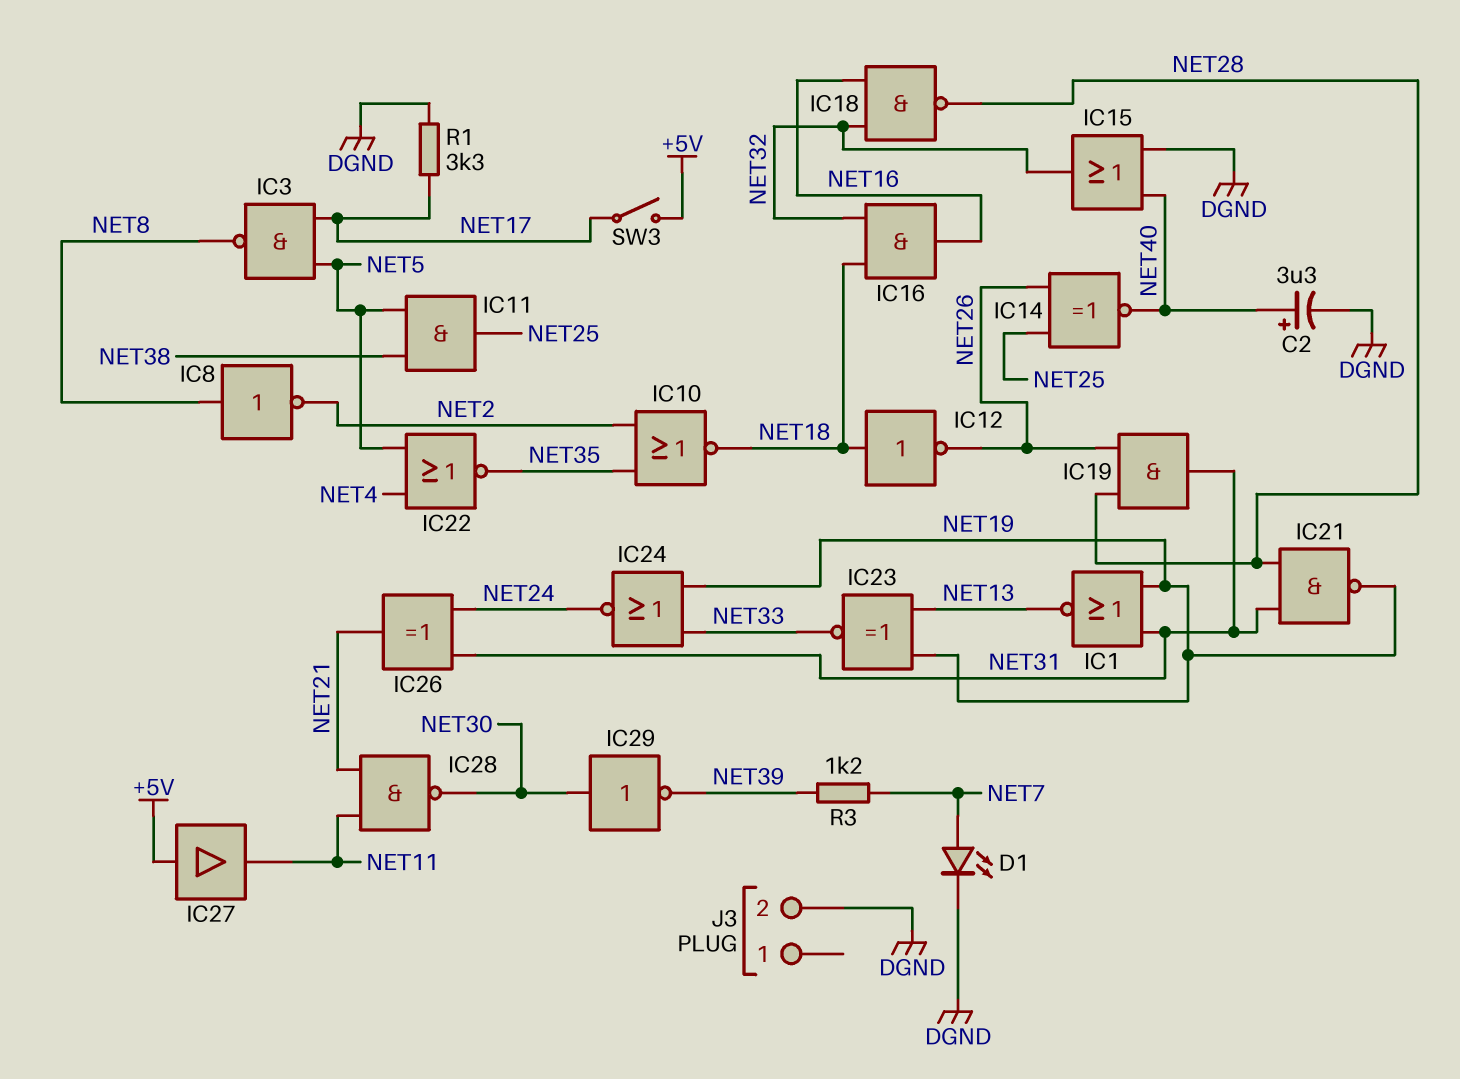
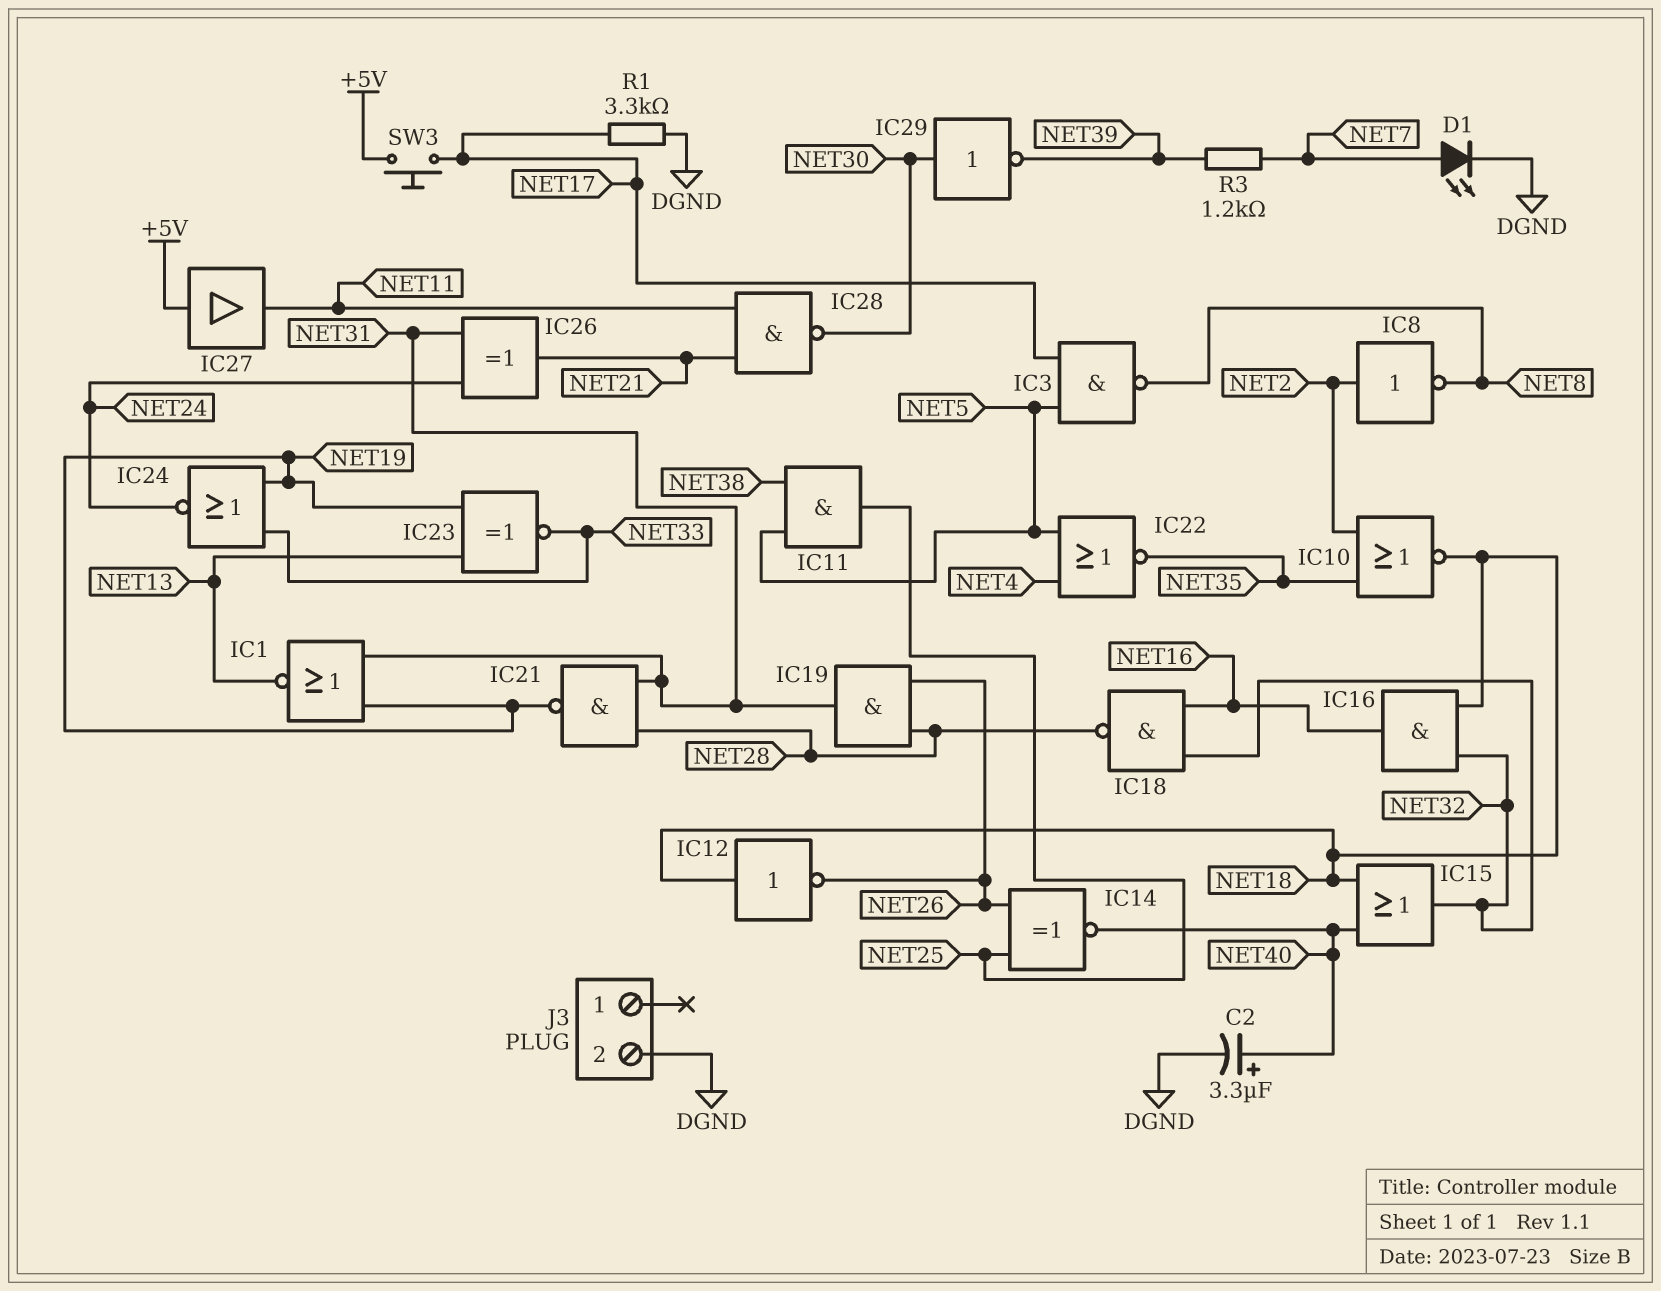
IC8: NOT (in NET8, out NET2) -> NOT (in NET2, out NET8)
IC15: OR (in DGND, in NET40, out NET32) -> OR (in NET18, in NET40, out NET32)
SW3: switch (+5V, NET17) -> button (+5V, NET17)

